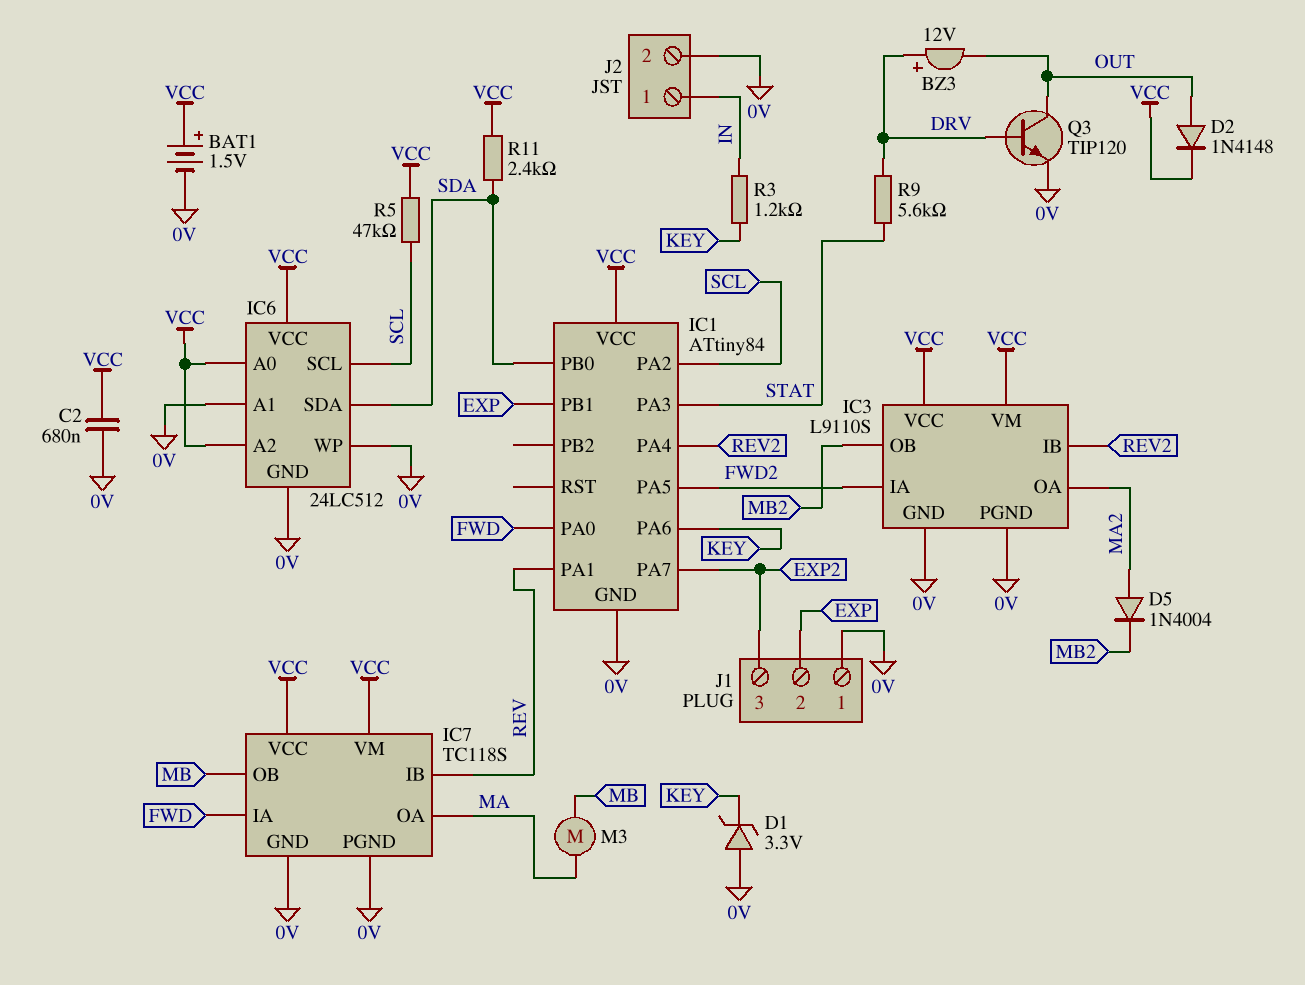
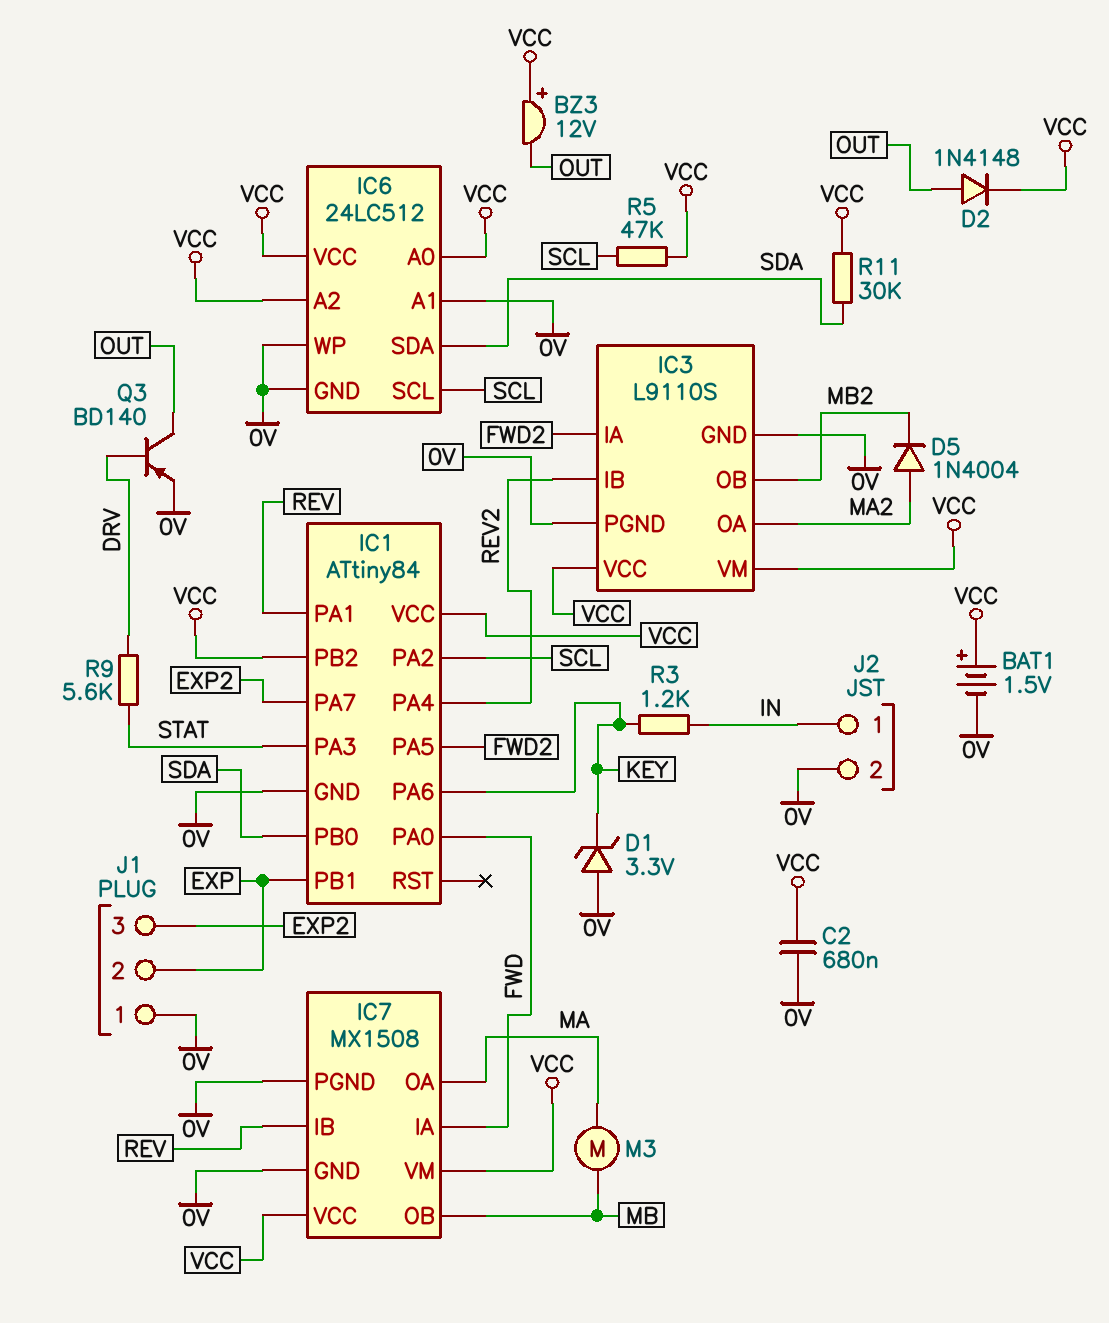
BZ3: buzzer 12V (plus DRV, minus OUT) -> buzzer 12V (plus VCC, minus OUT)
IC1 pin PB2: none -> VCC
IC7: TC118S -> MX1508
Q3: NPN TIP120 (B DRV, C OUT, E 0V) -> PNP BD140 (B DRV, C OUT, E 0V)
R11: 2.4k (SDA, VCC) -> 30k (SDA, VCC)

